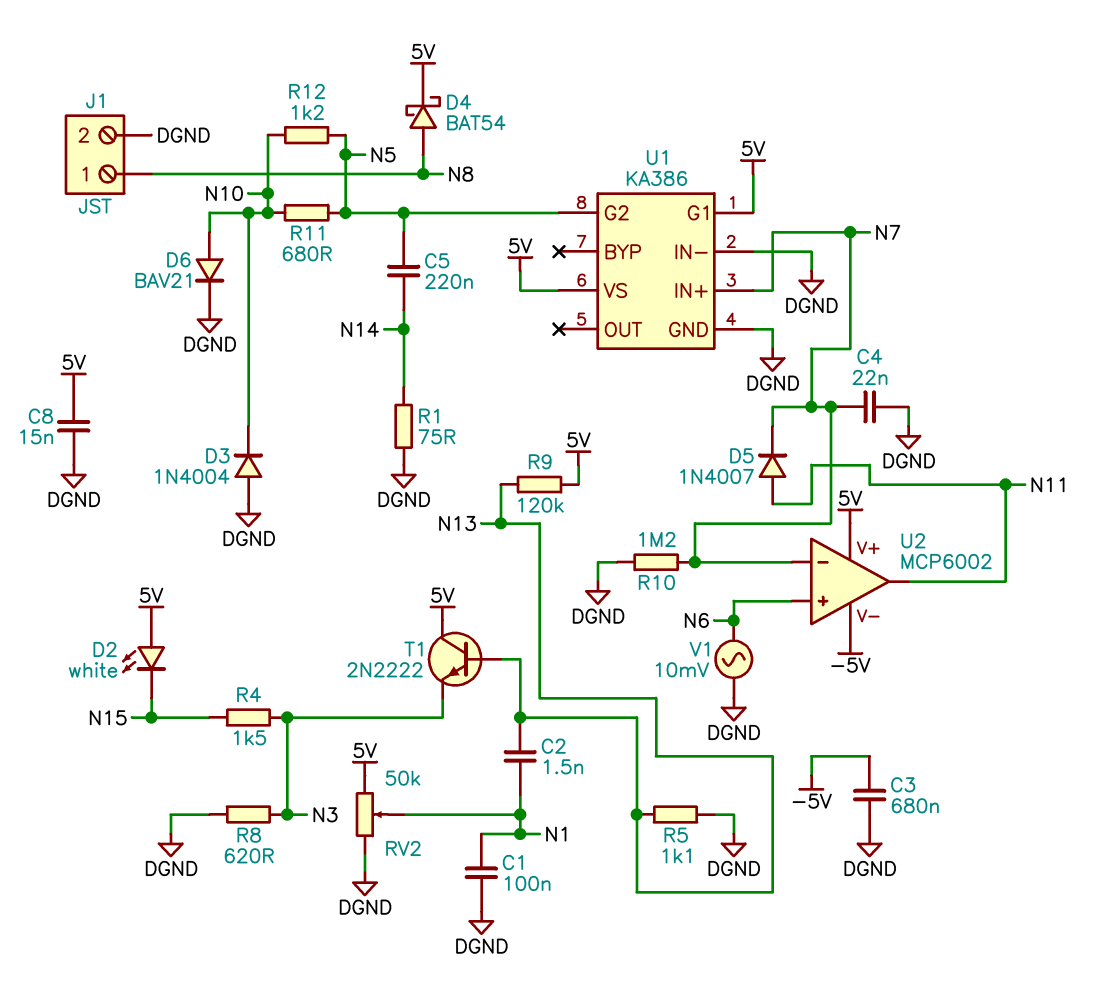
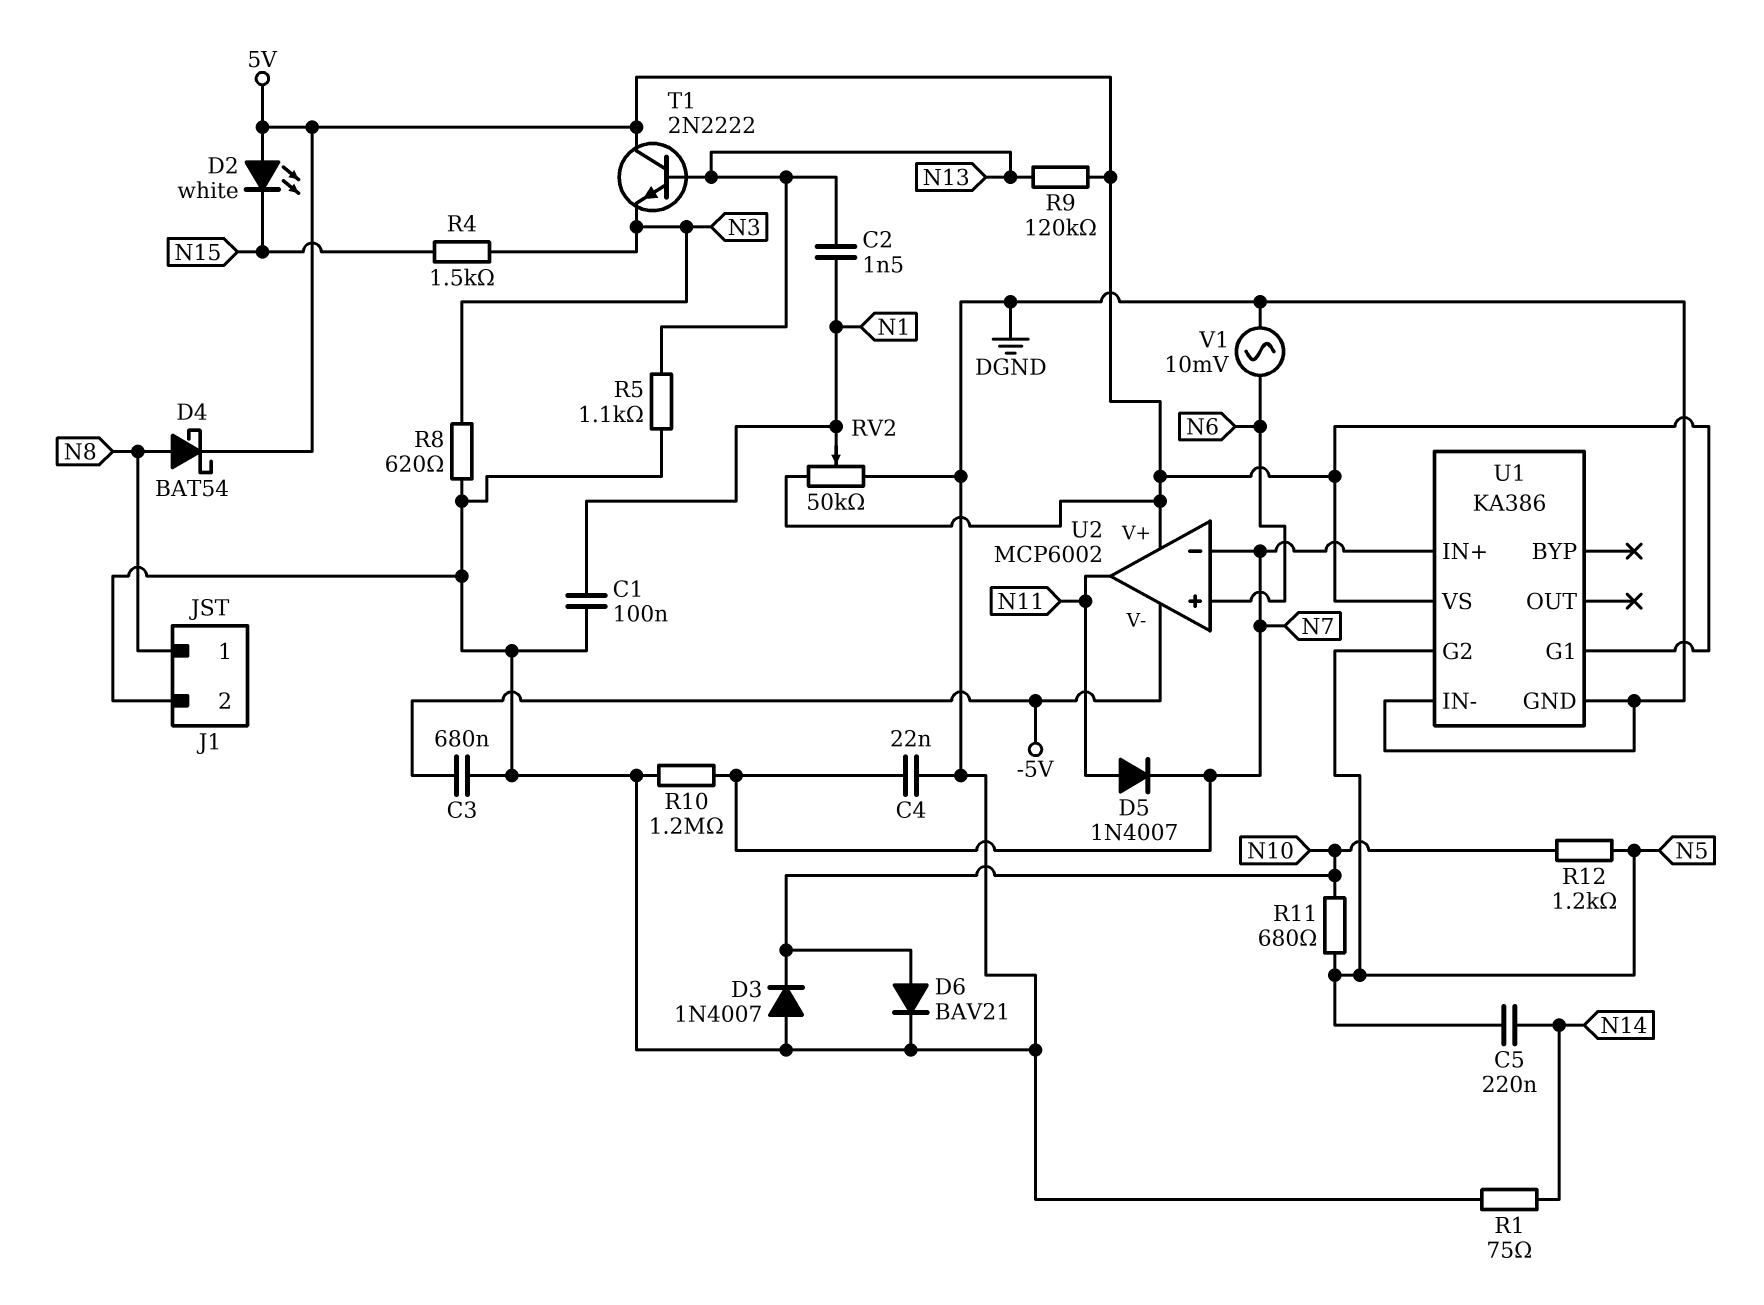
C8: 15nF (5V, DGND) -> none
D3: diode 1N4004 (A DGND, K N10) -> diode 1N4007 (A DGND, K N10)

